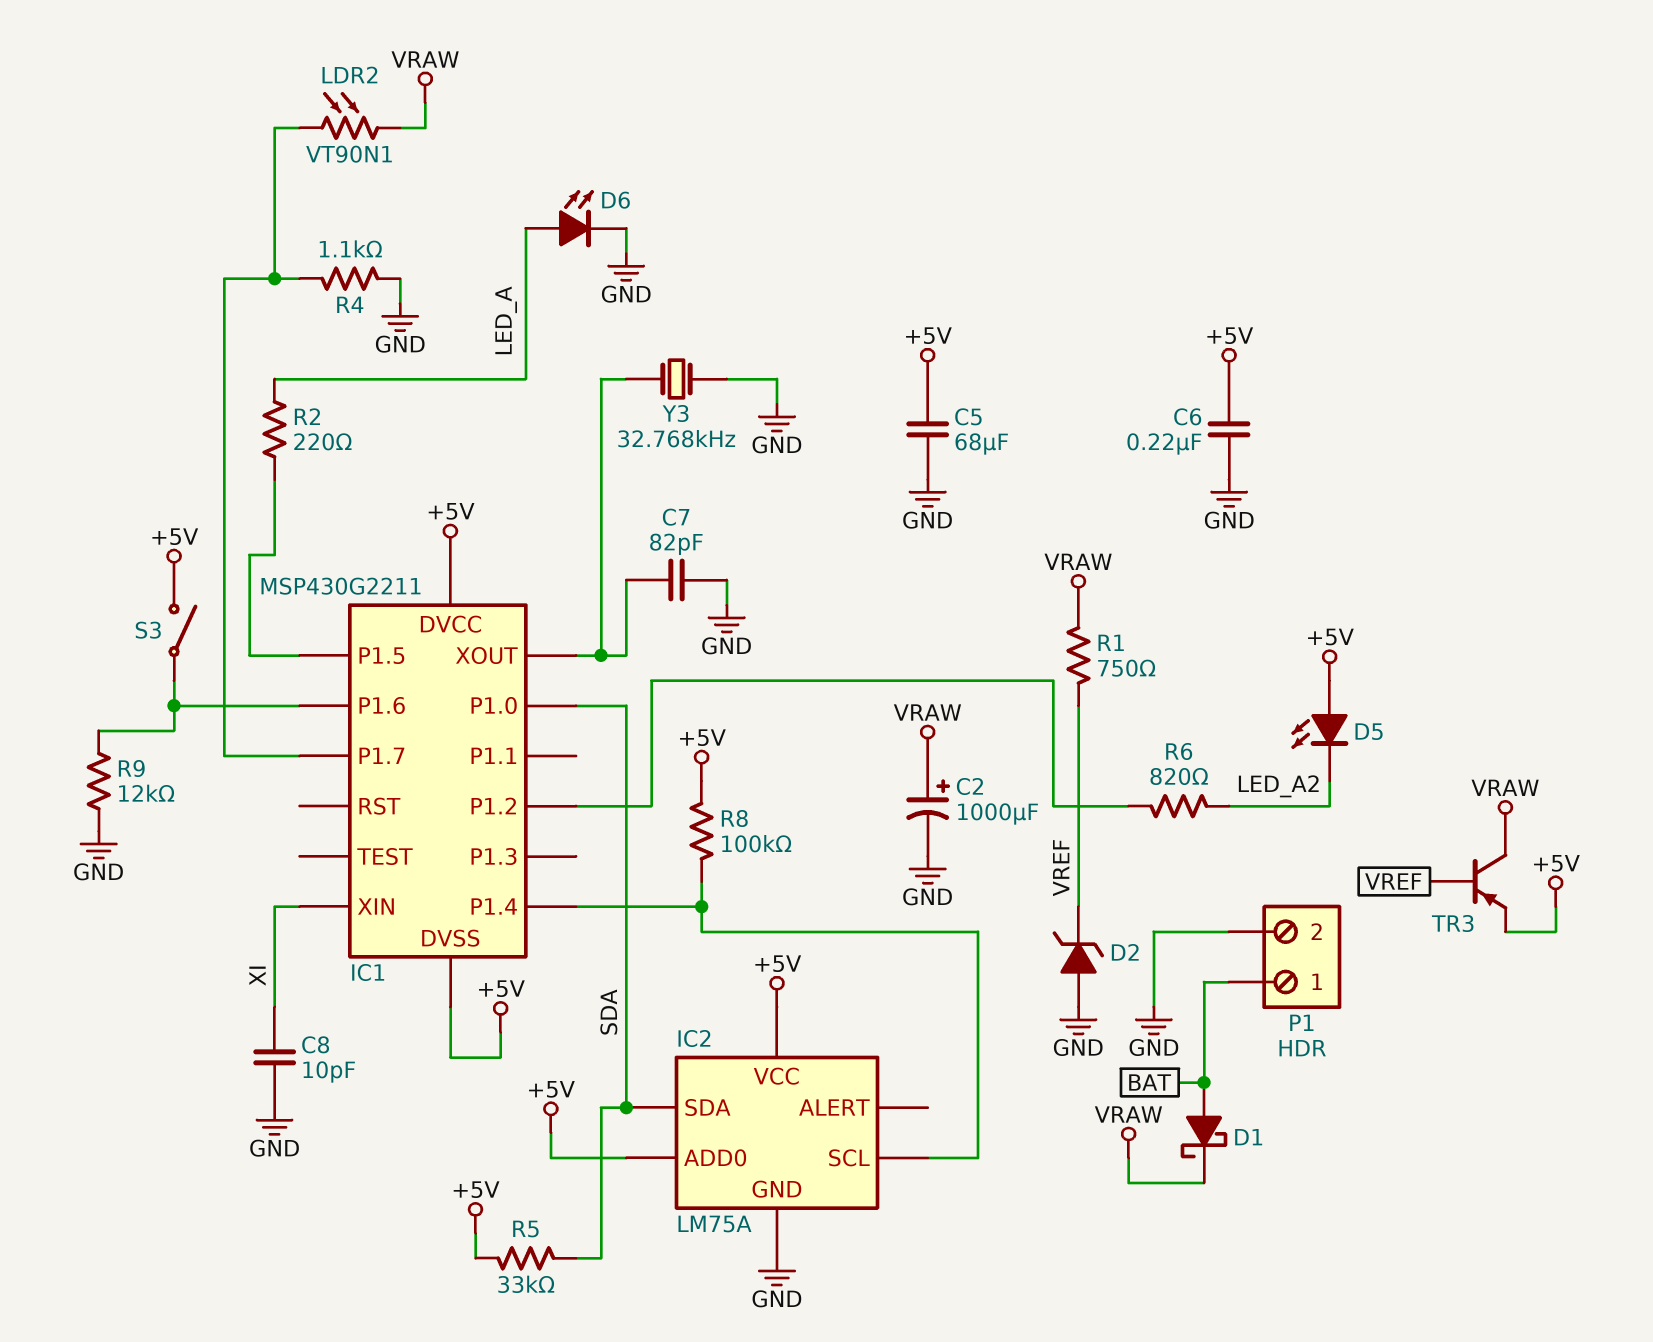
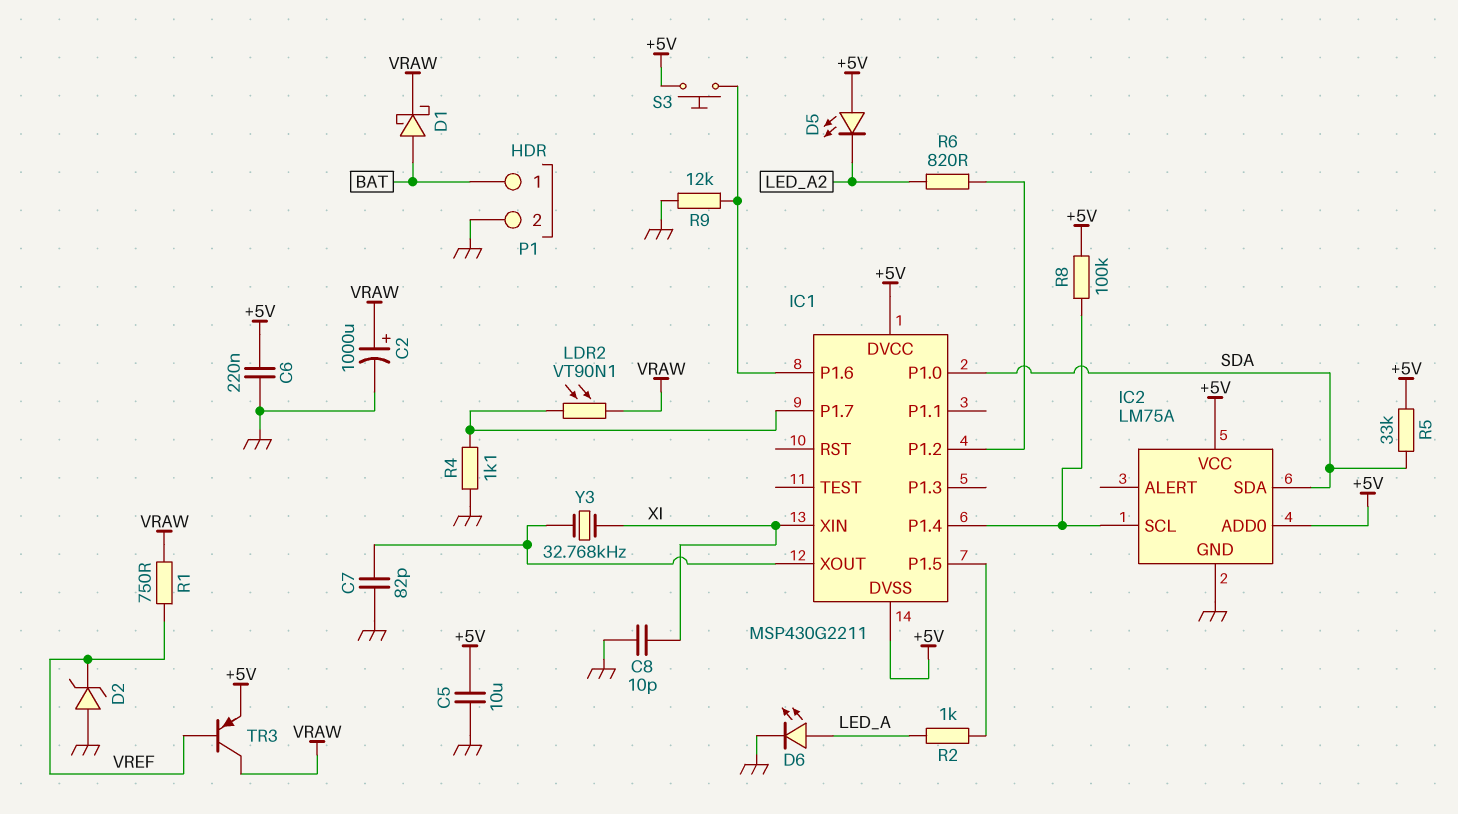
C5: 68uF (+5V, GND) -> 10uF (+5V, GND)
R2: 220 (IC1/P1.5, LED_A) -> 1k (IC1/P1.5, LED_A)
S3: switch (+5V, IC1/P1.6) -> button (+5V, IC1/P1.6)
Y3: 32.768kHz (GND, IC1/XOUT) -> 32.768kHz (IC1/XOUT, XI)

